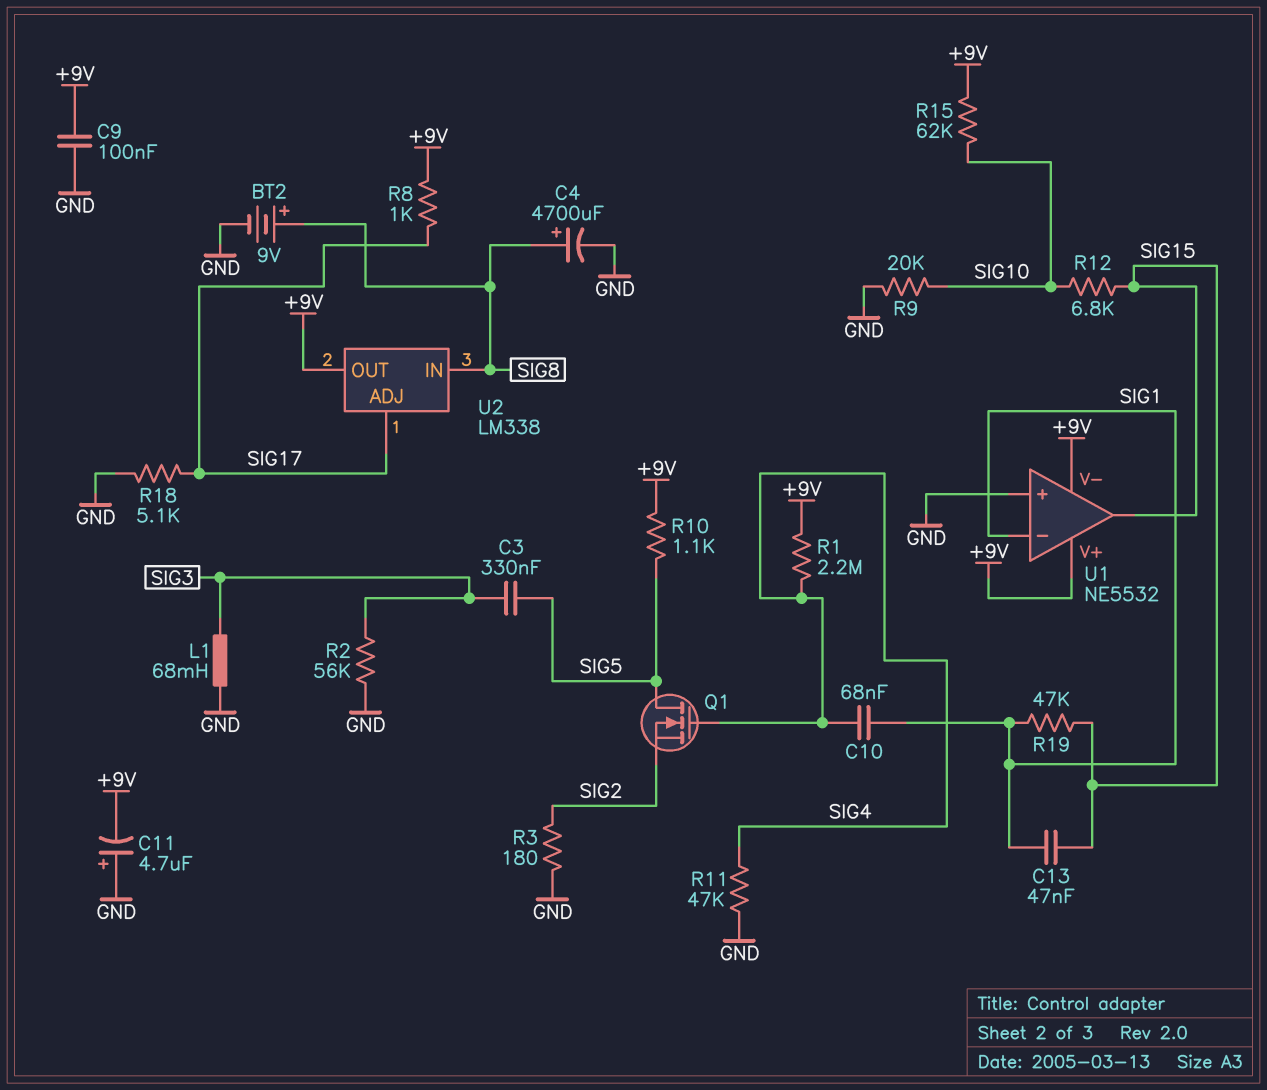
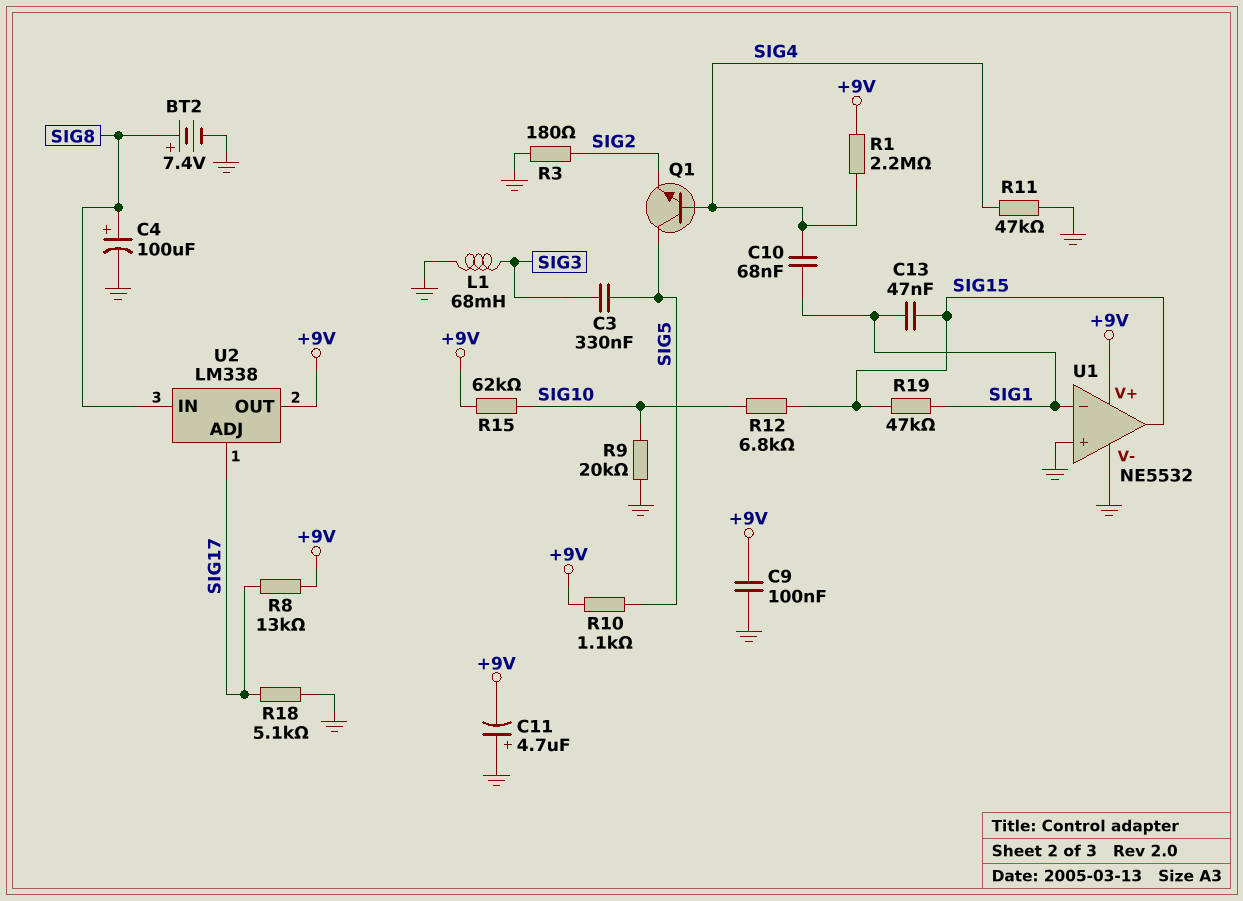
BT2: 9V (plus SIG8, minus GND) -> 7.4V (plus SIG8, minus GND)
C4: 4700uF (plus SIG8, minus GND) -> 100uF (plus SIG8, minus GND)
Q1: NMOS (G SIG4, D SIG5, S SIG2) -> NPN (B SIG4, C SIG5, E SIG2)
R2: 56k (GND, SIG3) -> none
R8: 1k (+9V, SIG17) -> 13k (+9V, SIG17)
U1 pin V-: +9V -> GND

